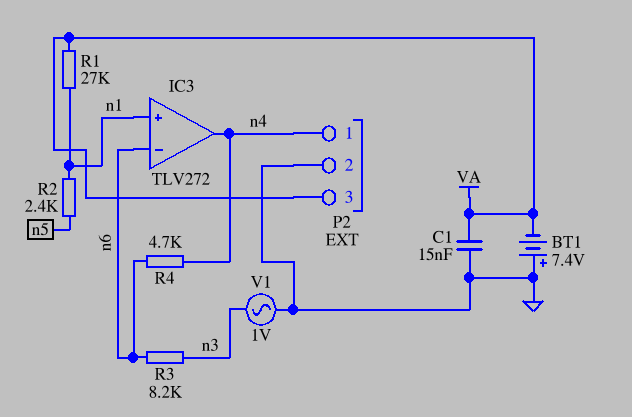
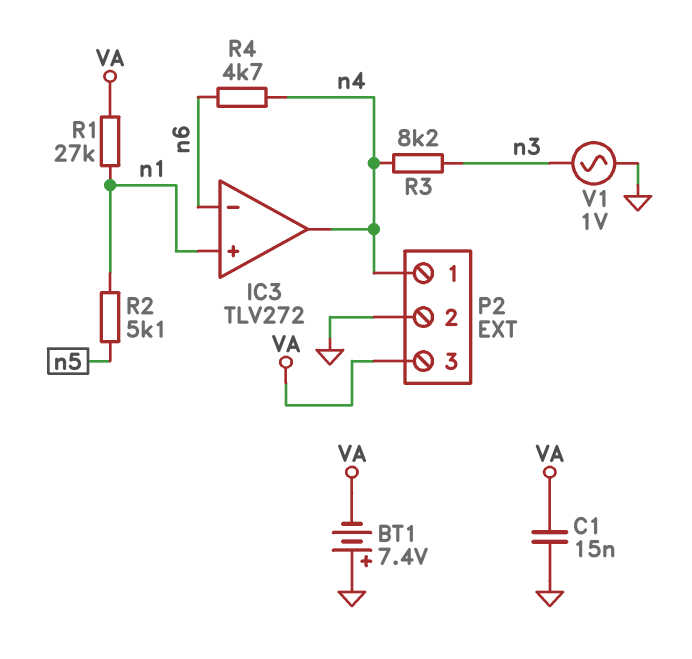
R2: 2.4k (n1, n5) -> 5.1k (n1, n5)
R3: 8.2k (n3, n6) -> 8.2k (n3, n4)

